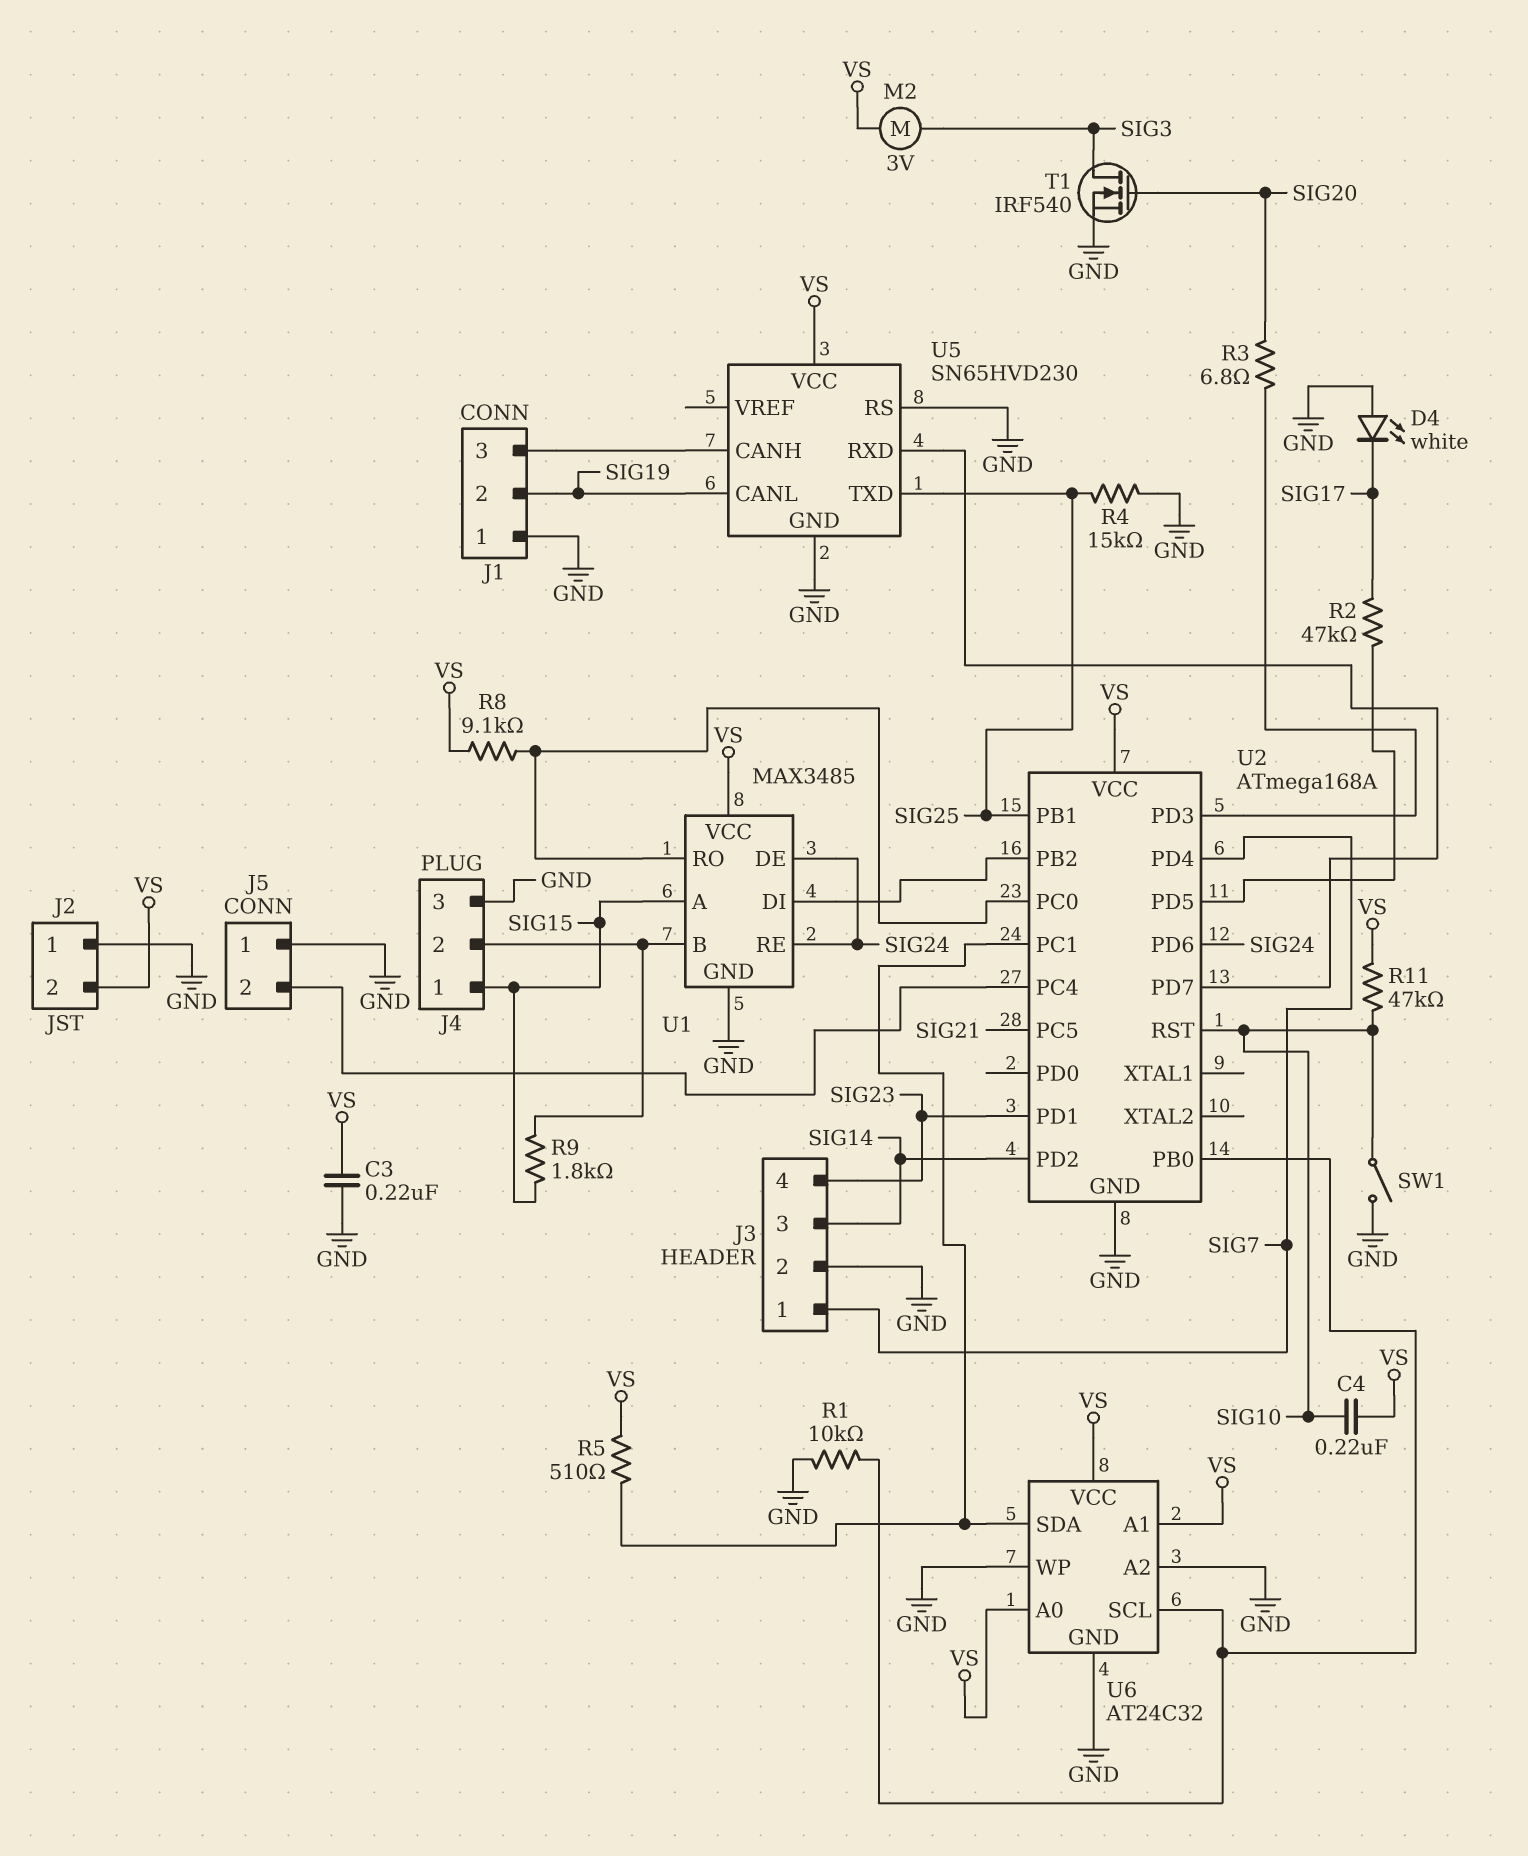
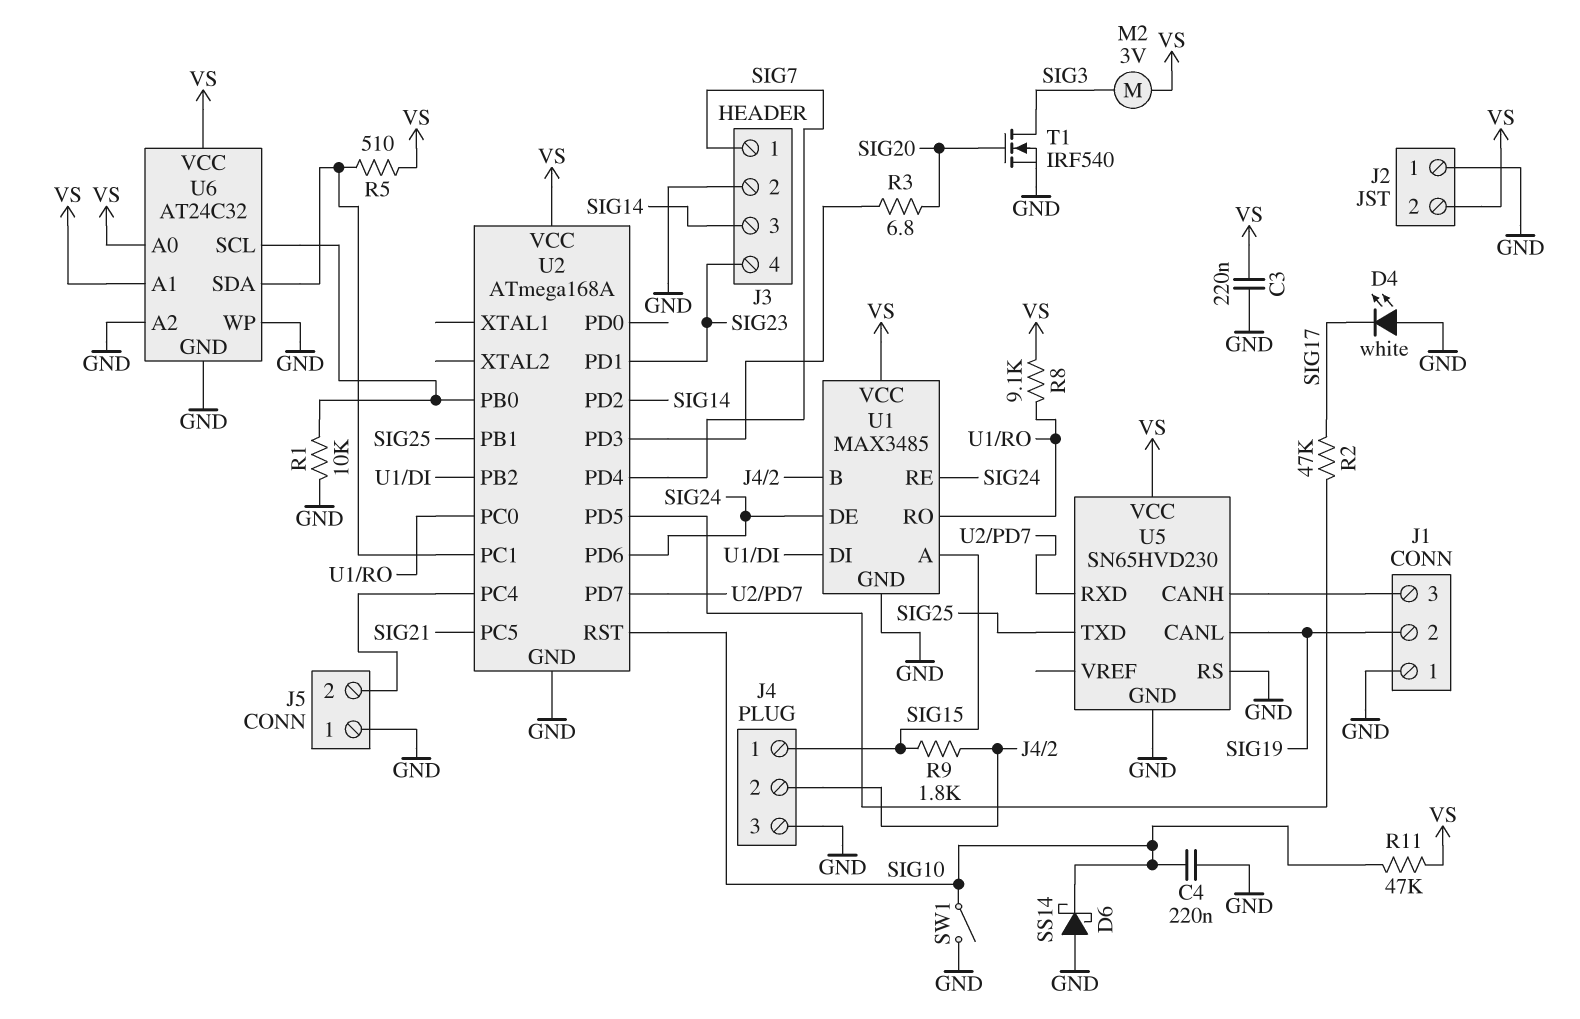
C4: 220nF (SIG10, VS) -> 220nF (GND, SIG10)
D6: none -> schottky SS14 (A GND, K SIG10)
R4: 15k (GND, SIG25) -> none

